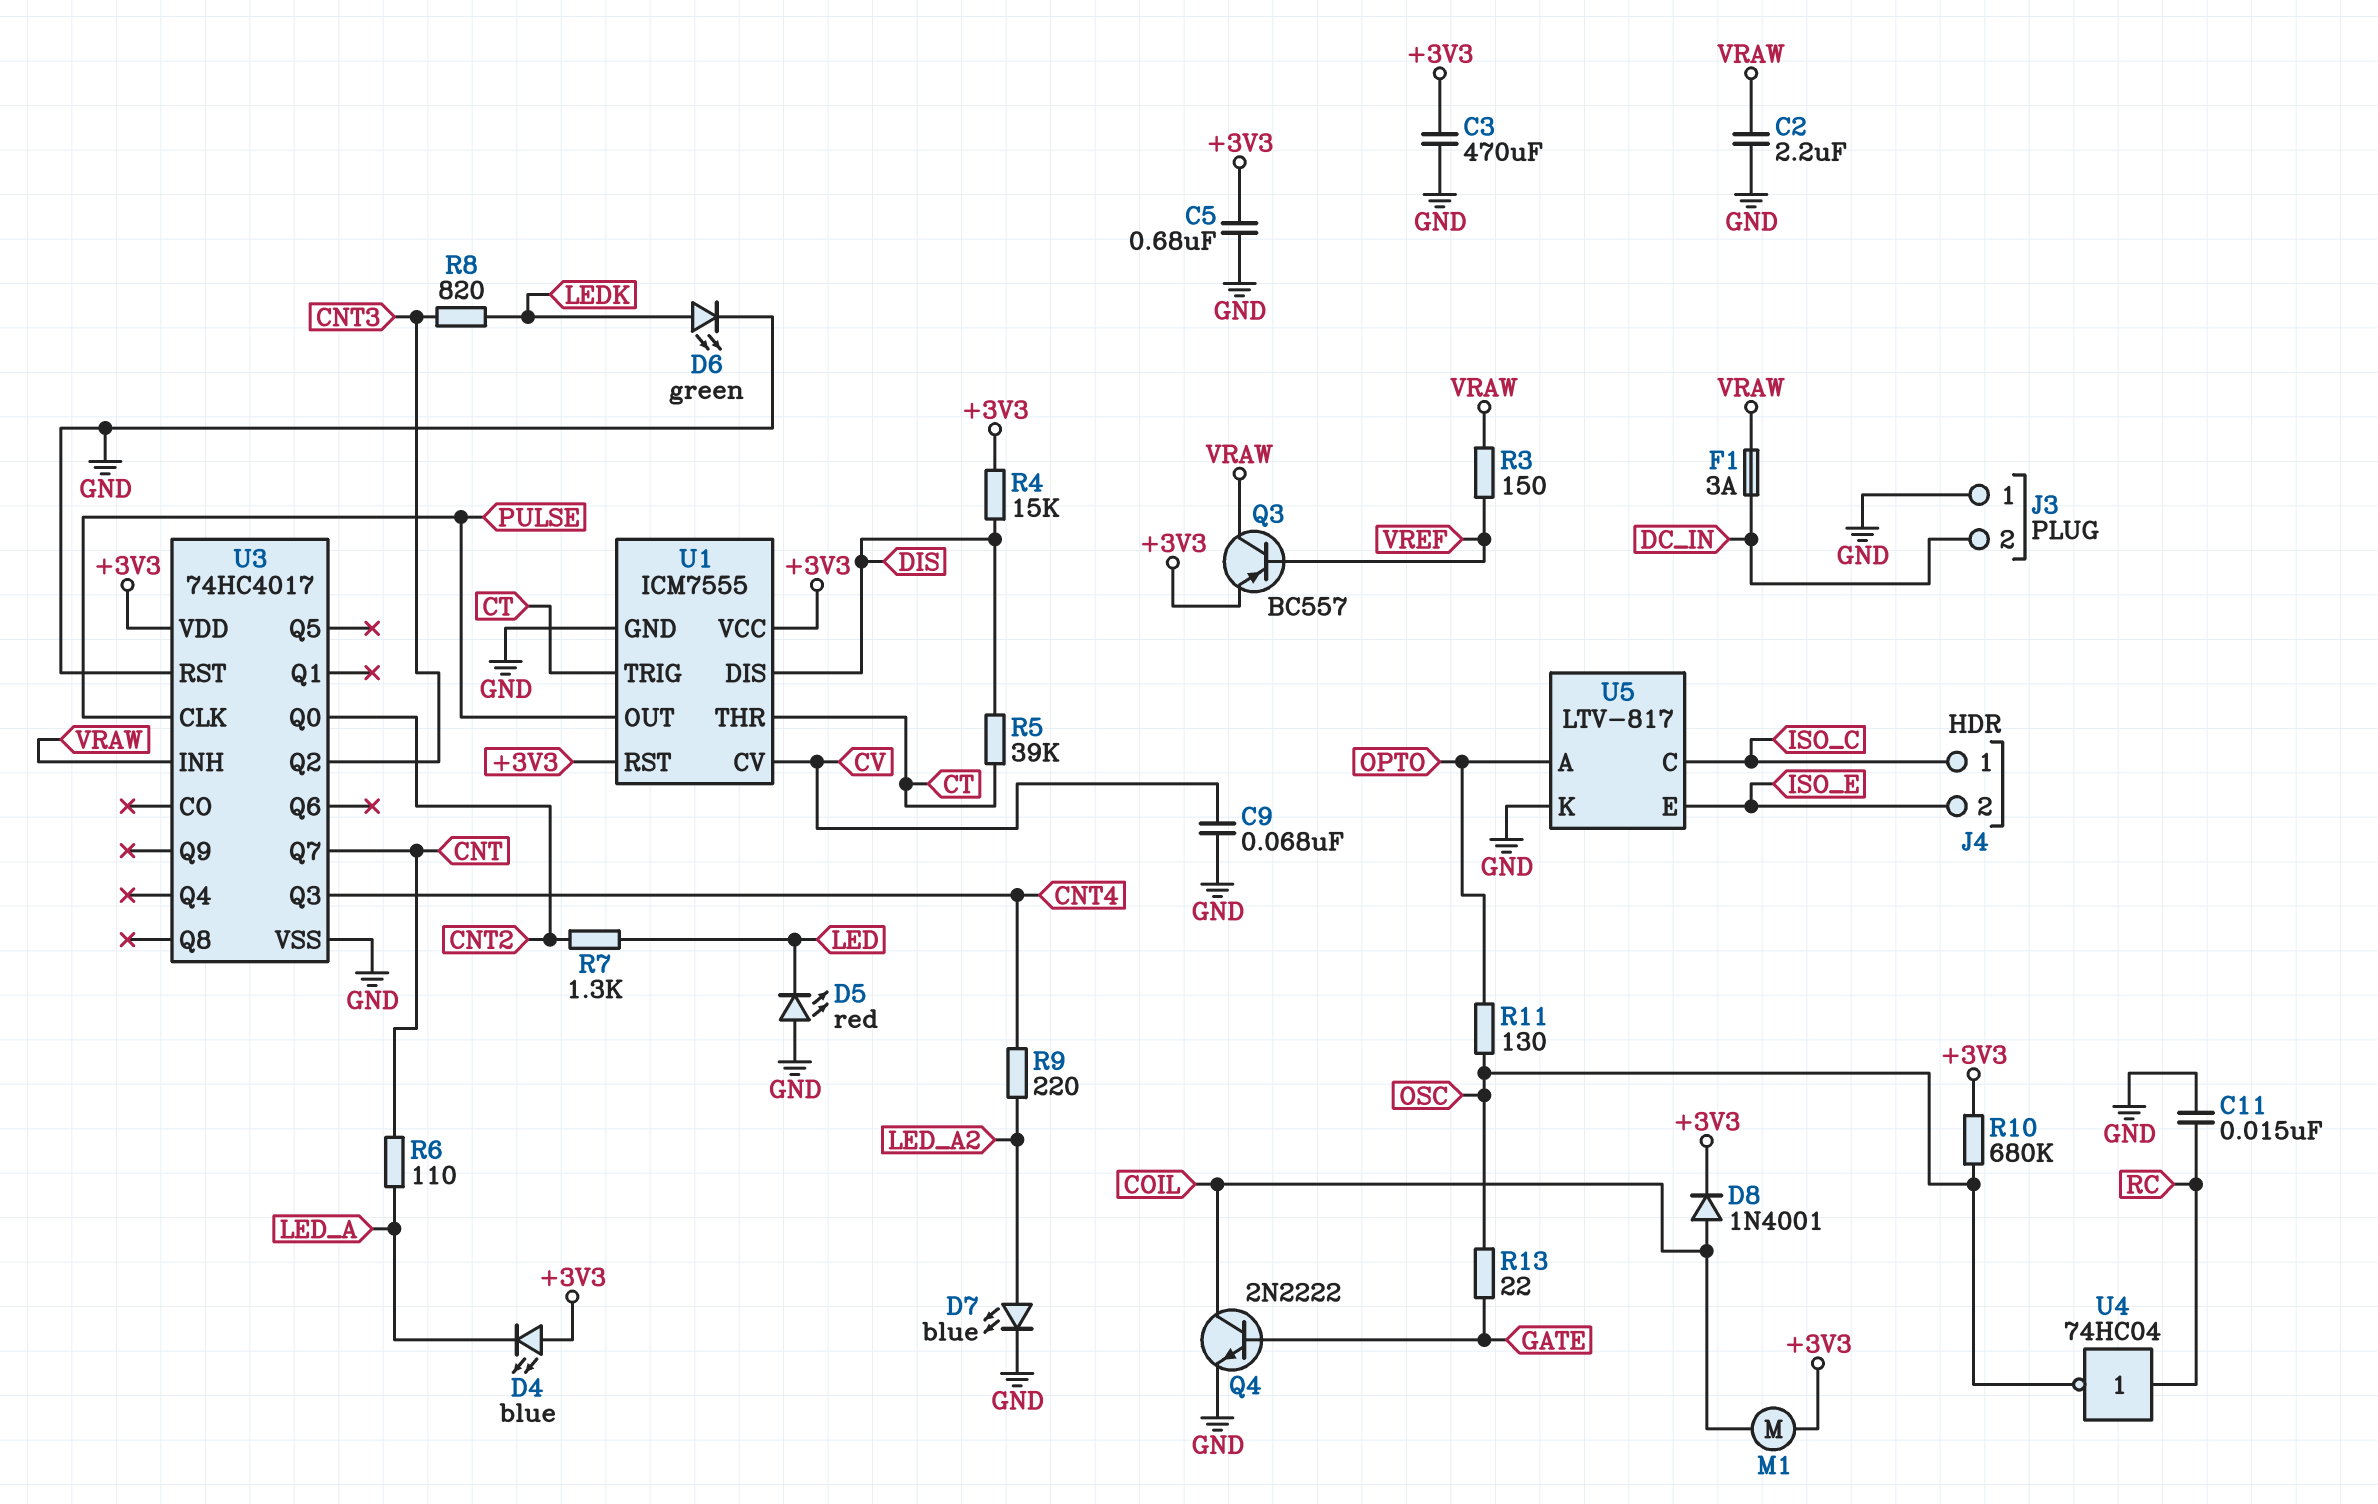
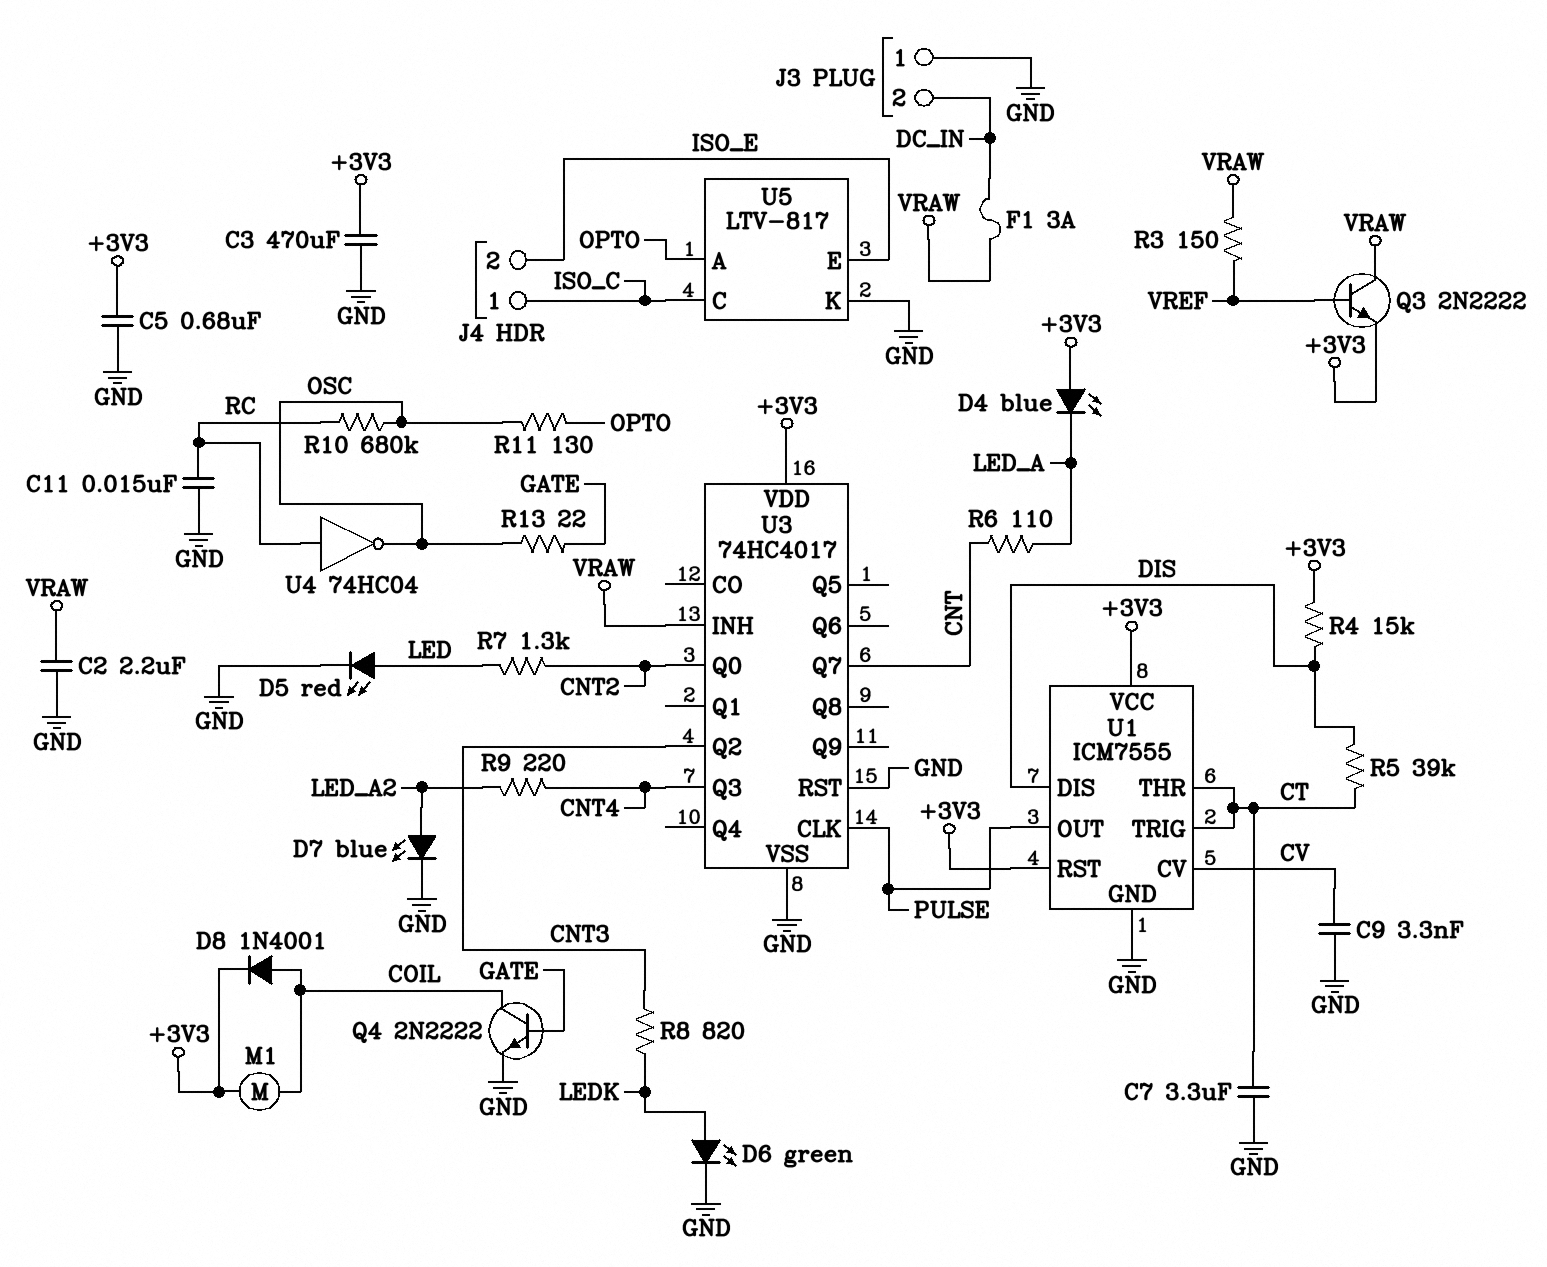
C7: none -> 3.3uF (CT, GND)
C9: 68nF (CV, GND) -> 3.3nF (CV, GND)
D5: LED red (A GND, K LED) -> LED red (A LED, K GND)
Q3: PNP BC557 (B VREF, C VRAW, E +3V3) -> NPN 2N2222 (B VREF, C VRAW, E +3V3)
R10: 680k (+3V3, OSC) -> 680k (OSC, RC)

